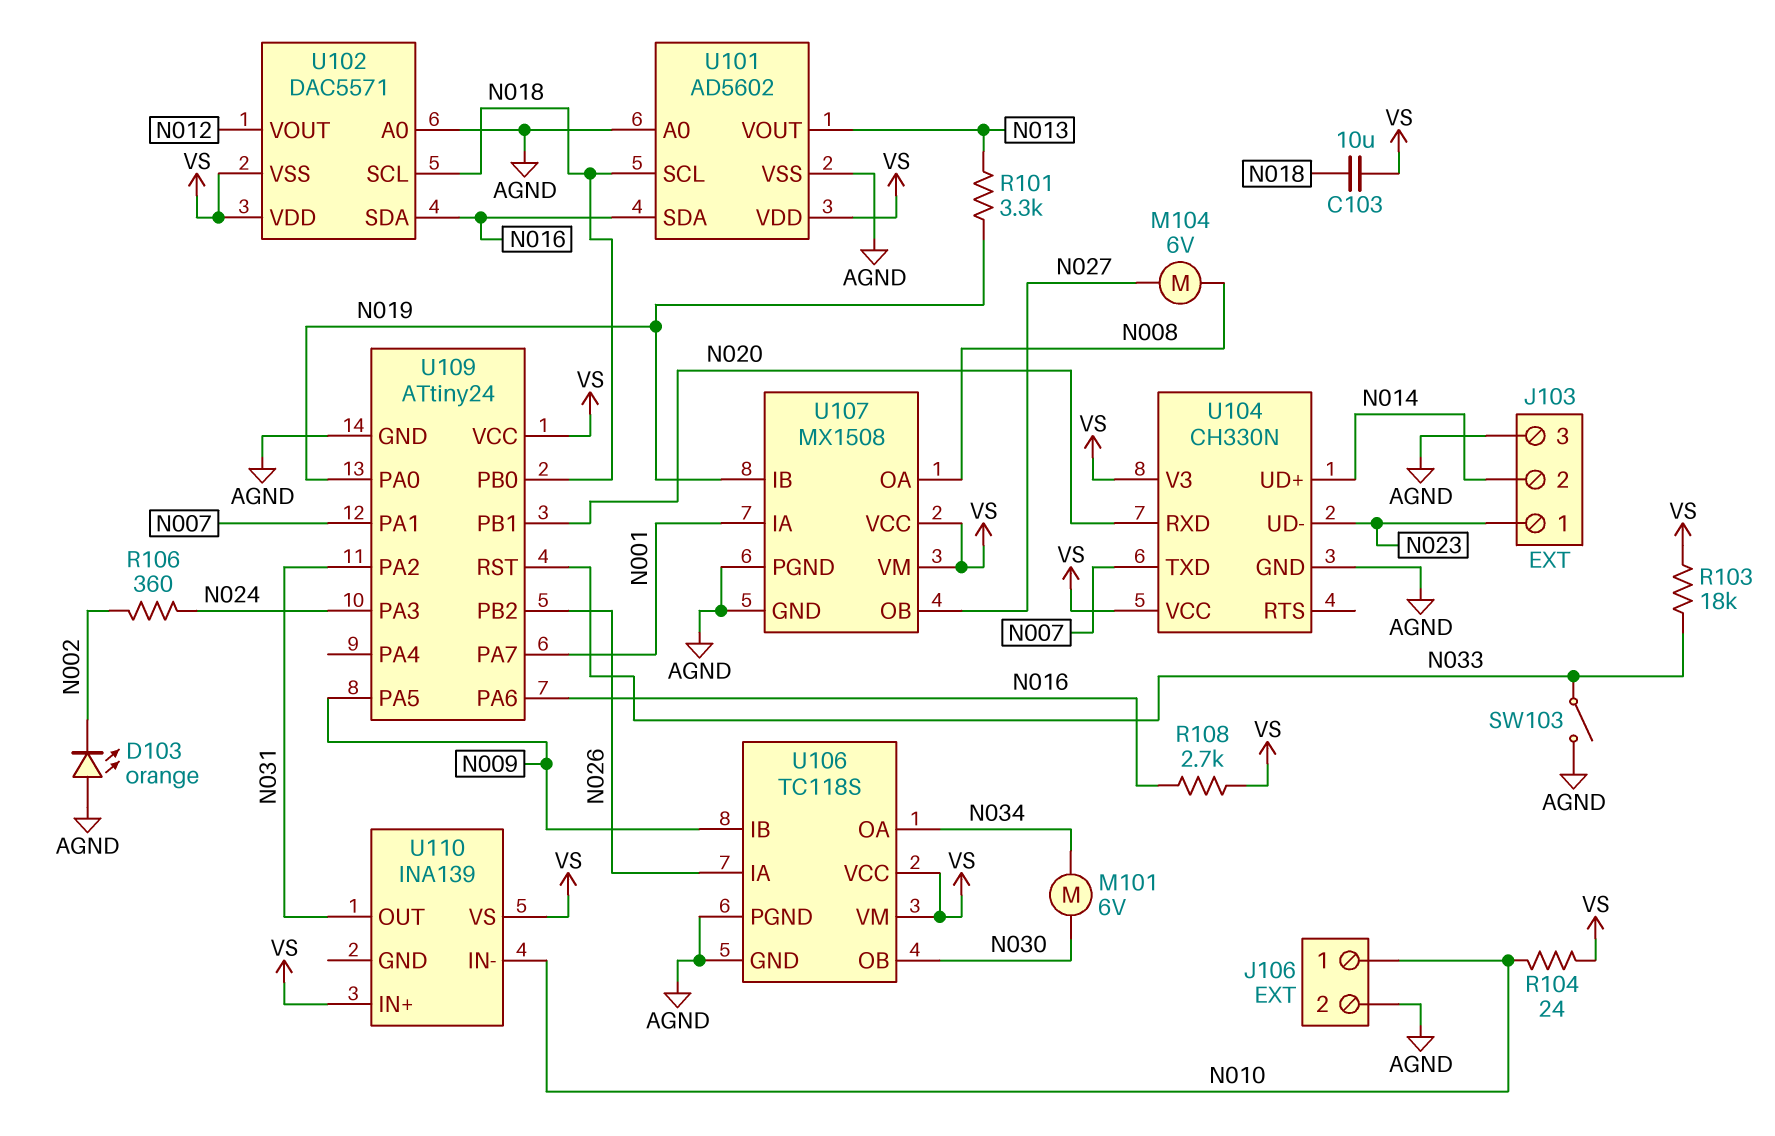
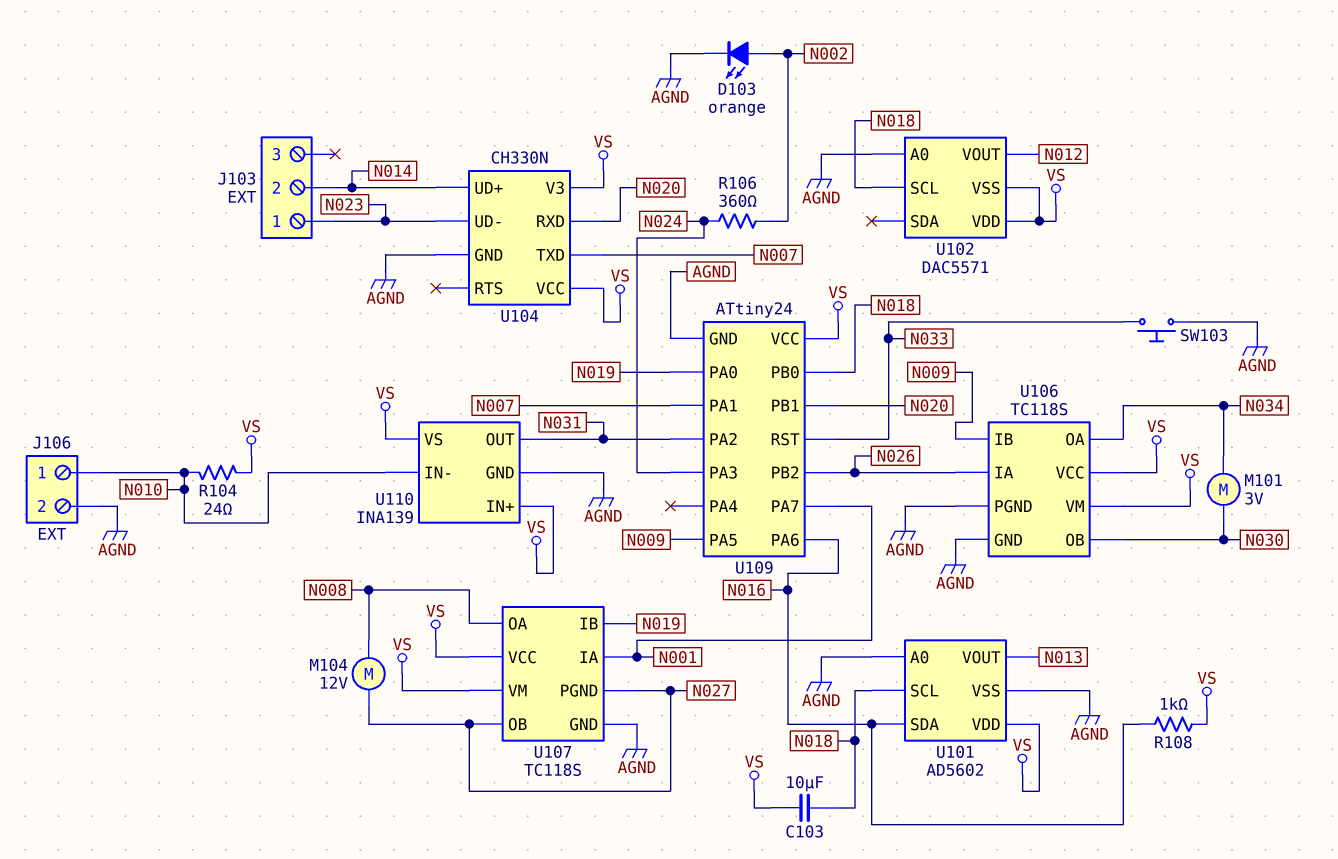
D103: LED orange (A AGND, K N002) -> LED orange (A N002, K AGND)
J103 pin 3: AGND -> none
M101: motor 6V (N030, N034) -> motor 3V (N030, N034)
M104: motor 6V (N008, N027) -> motor 12V (N008, N027)
R101: 3.3k (N013, N019) -> none
R103: 18k (N033, VS) -> none
R108: 2.7k (N016, VS) -> 1k (N016, VS)
SW103: switch (AGND, N033) -> button (AGND, N033)
U102 pin SDA: N016 -> none
U107: MX1508 -> TC118S
U107 pin PGND: AGND -> N027
U110 pin GND: none -> AGND

